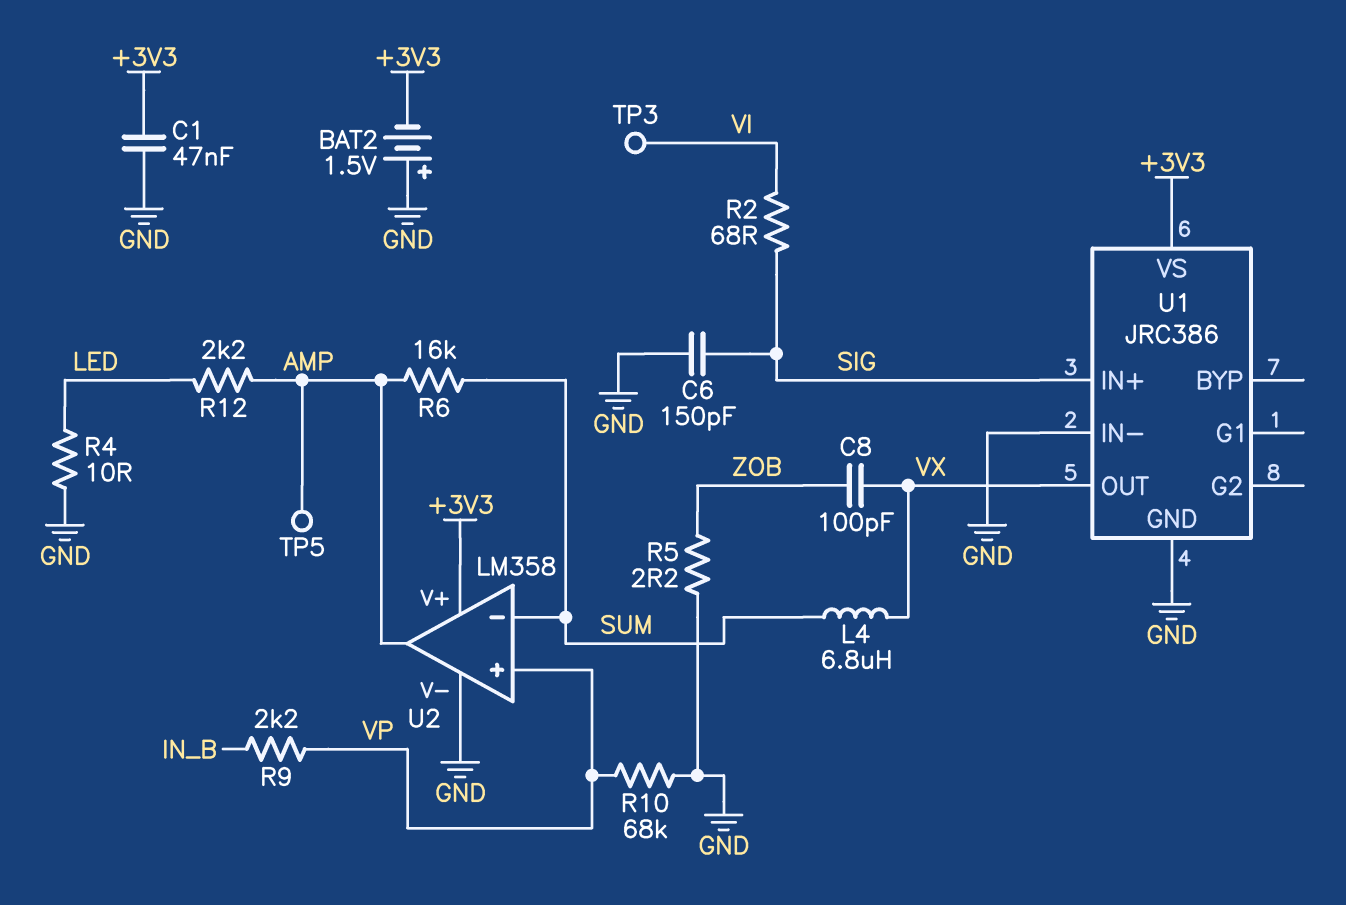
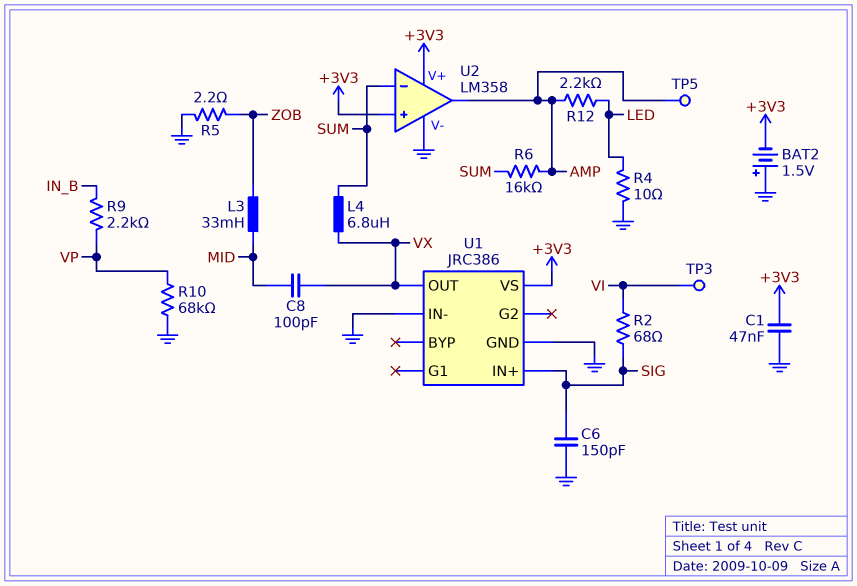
C8: 100pF (VX, ZOB) -> 100pF (MID, VX)
L3: none -> 33mH (MID, ZOB)
U2 pin in+: VP -> +3V3

